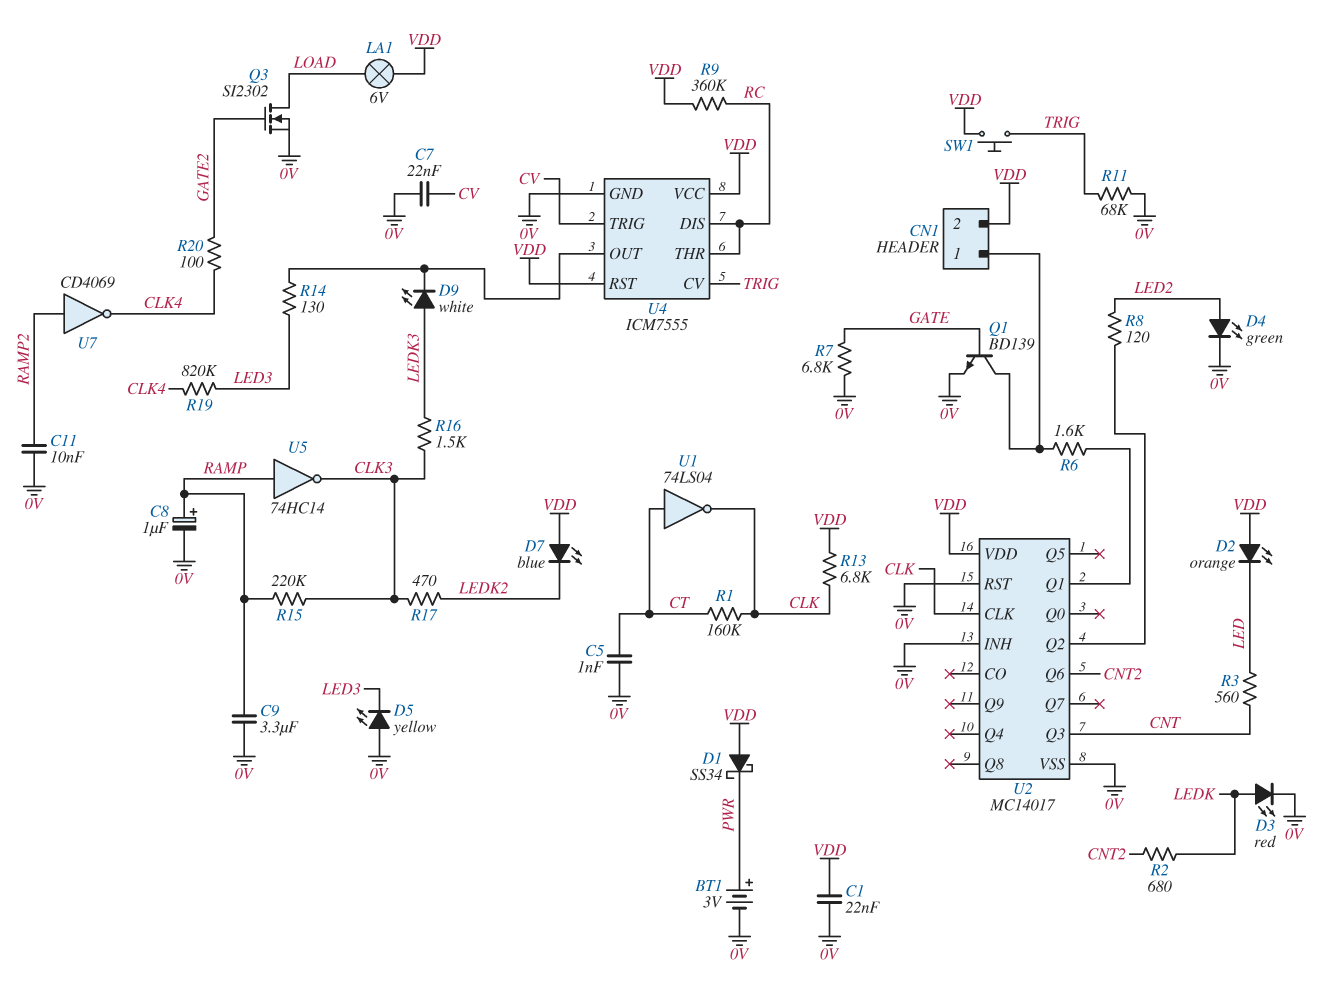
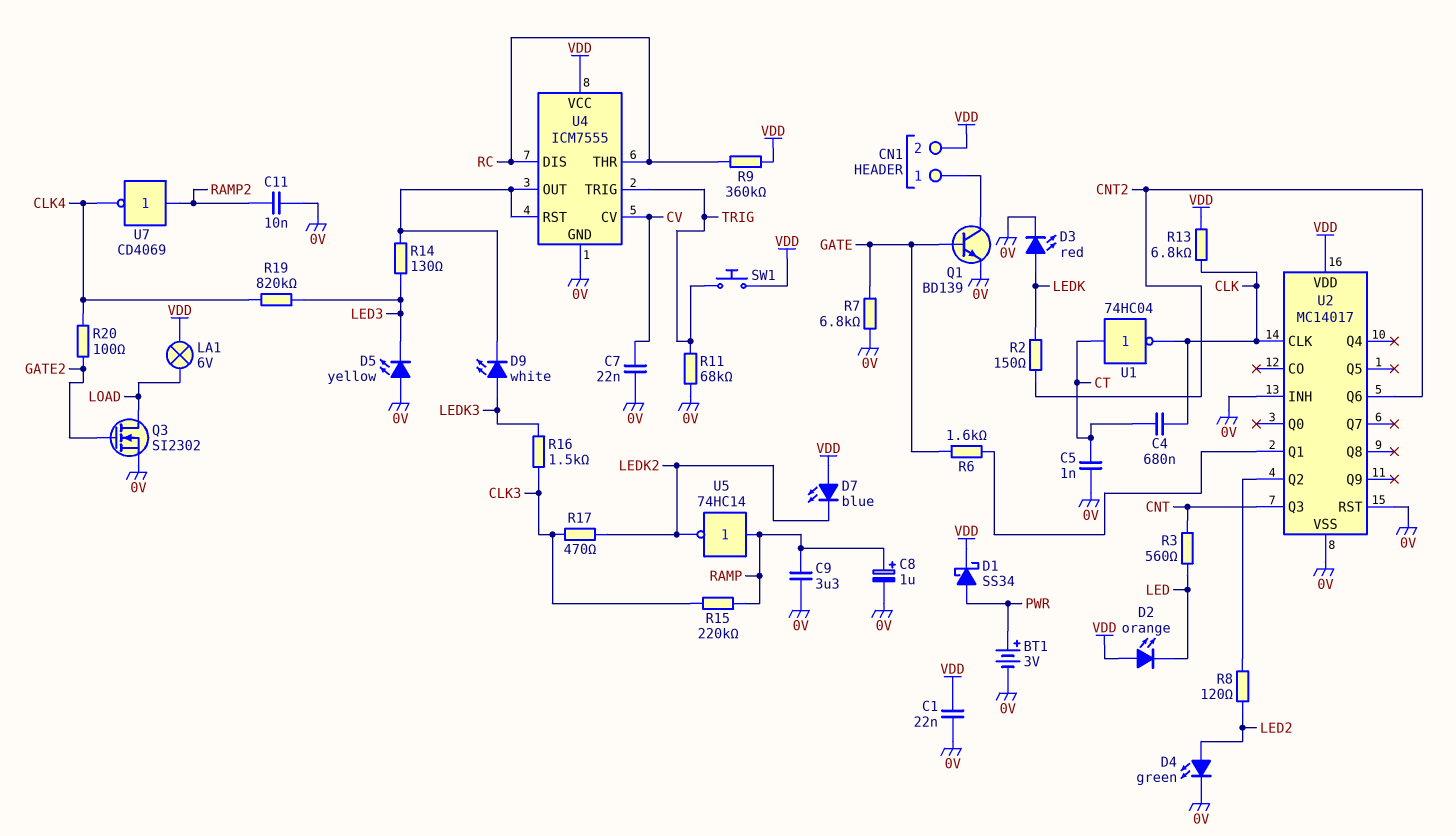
C4: none -> 680nF (CLK, CT)
D1: schottky SS34 (A VDD, K PWR) -> schottky SS34 (A PWR, K VDD)
R1: 160k (CLK, CT) -> none
R2: 680 (CNT2, LEDK) -> 150 (CNT2, LEDK)
R6: 1.6k (CN1/1, U2/Q1) -> 1.6k (GATE, U2/Q1)
U1: NOT 74LS04 (in CT, out CLK) -> NOT 74HC04 (in CT, out CLK)
U4 pin CV: TRIG -> CV
U4 pin RST: VDD -> U4/OUT
U4 pin TRIG: CV -> TRIG
U5: NOT 74HC14 (in RAMP, out CLK3) -> NOT 74HC14 (in RAMP, out LEDK2)

